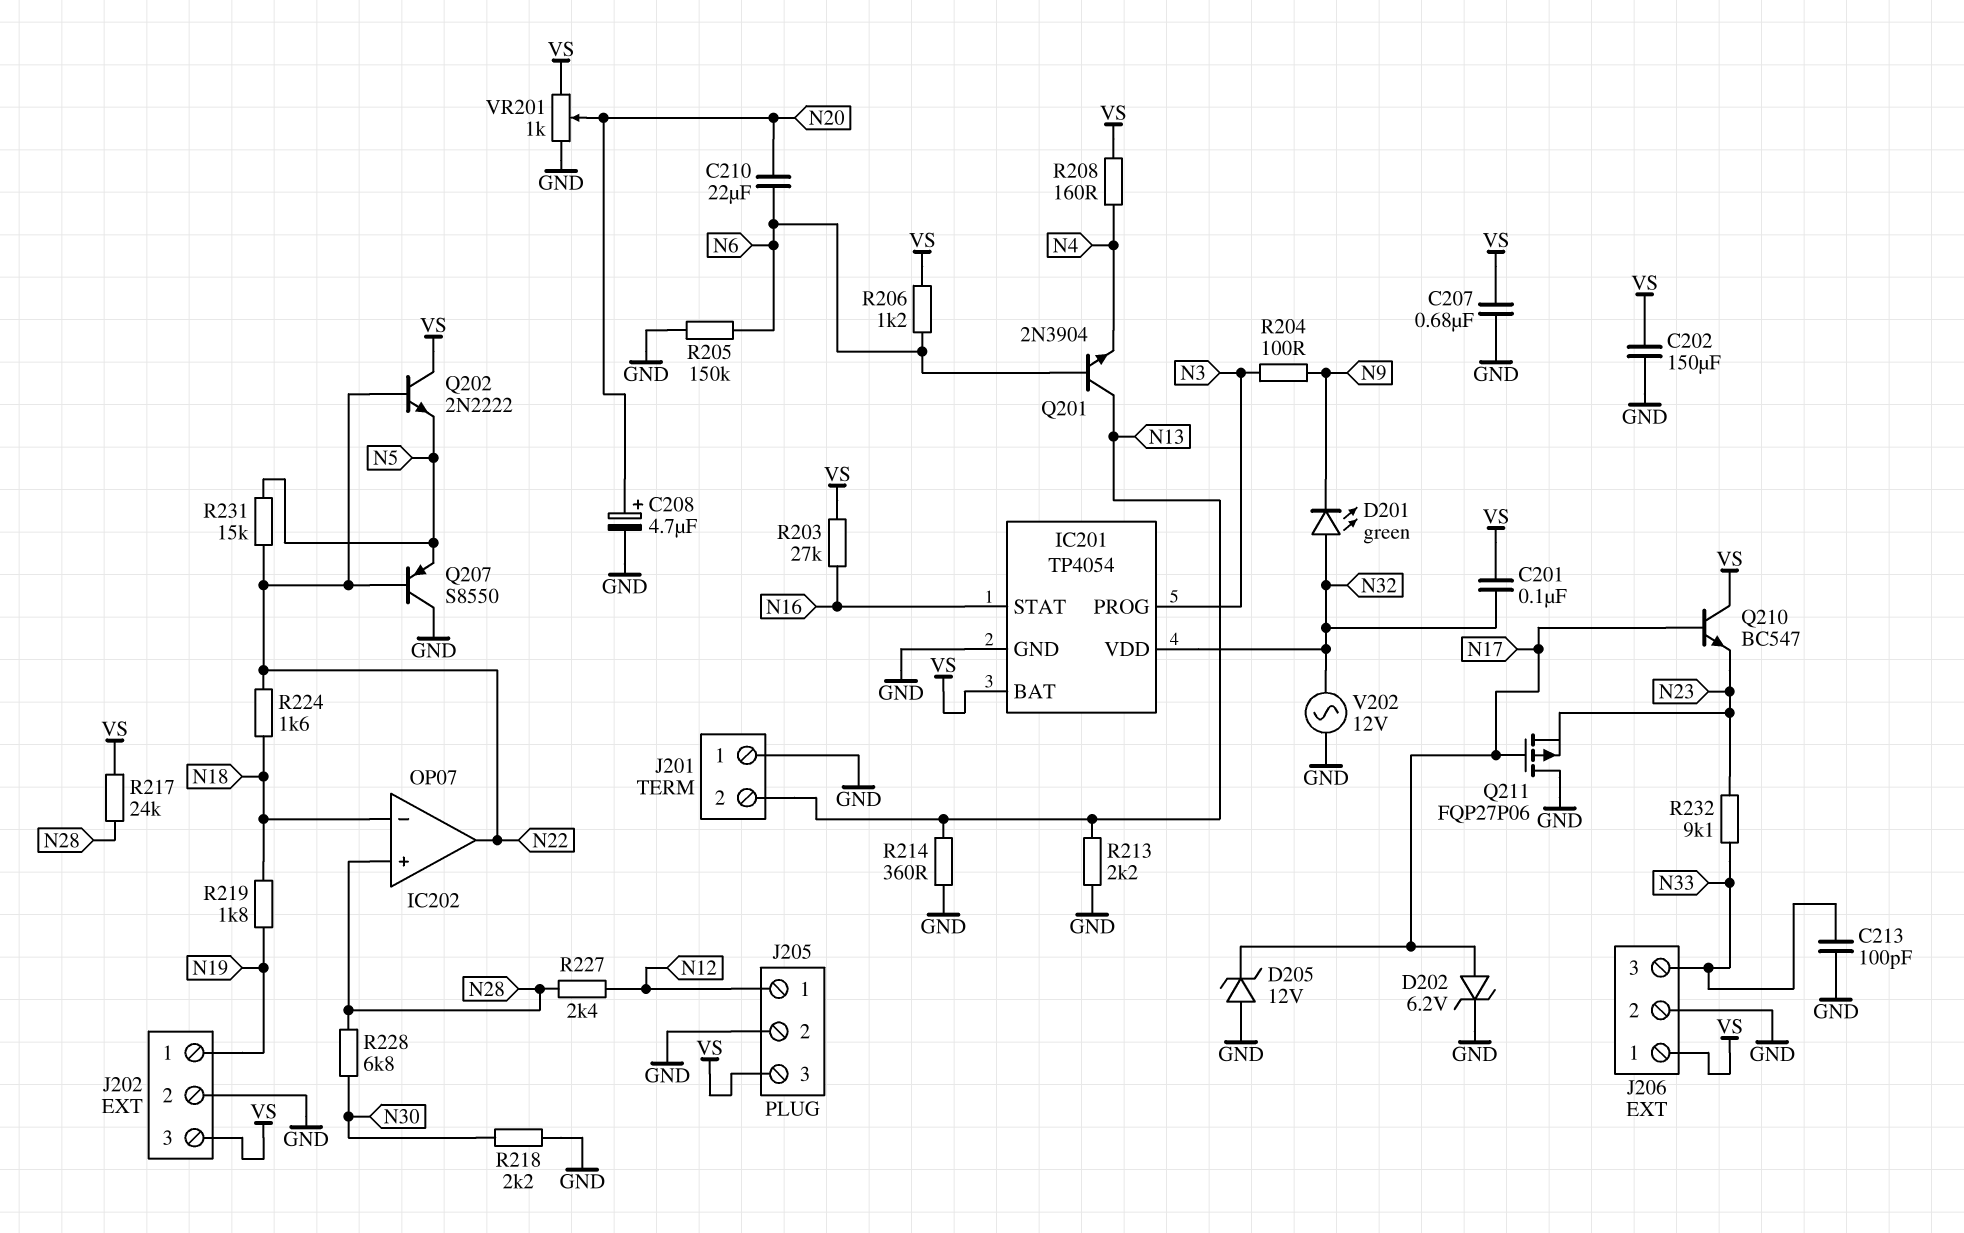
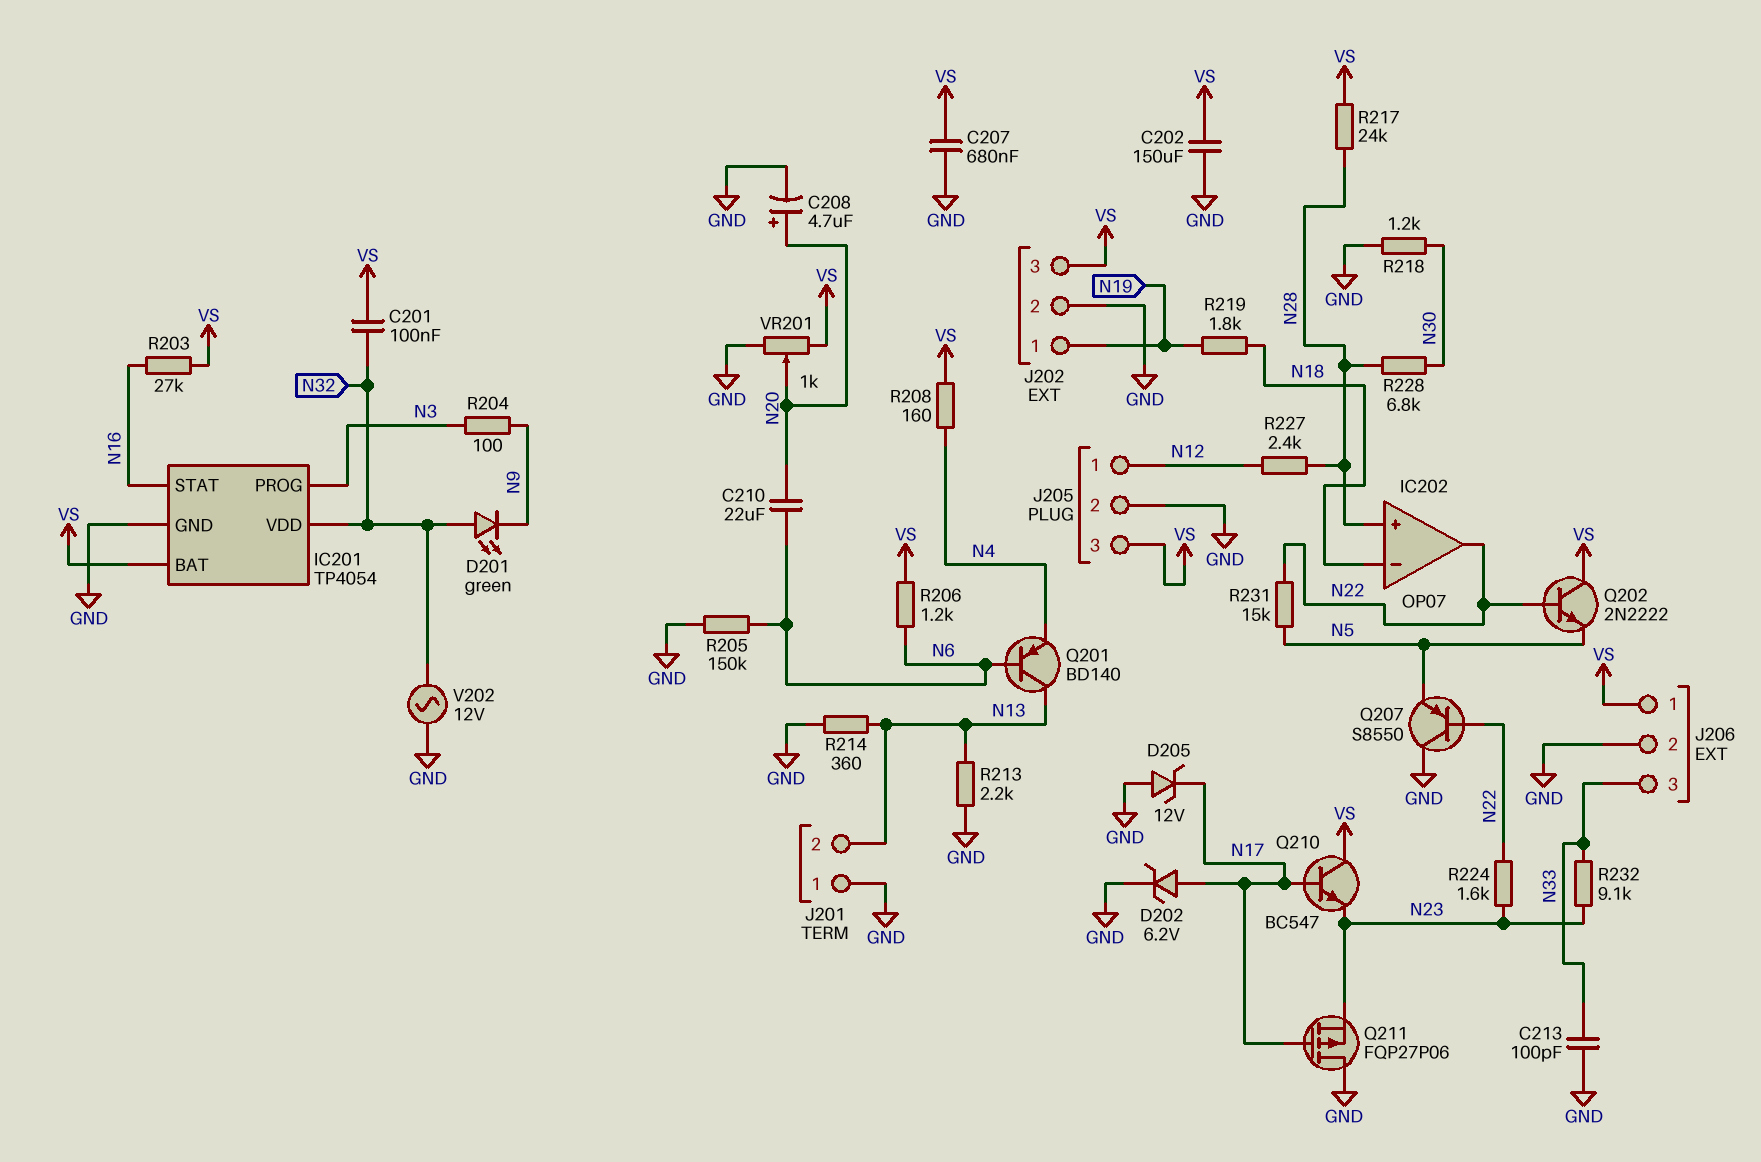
Q201: NPN 2N3904 (B N6, C N13, E N4) -> PNP BD140 (B N6, C N13, E N4)
R218: 2.2k (GND, N30) -> 1.2k (GND, N30)
R224: 1.6k (N18, N22) -> 1.6k (N22, N23)

